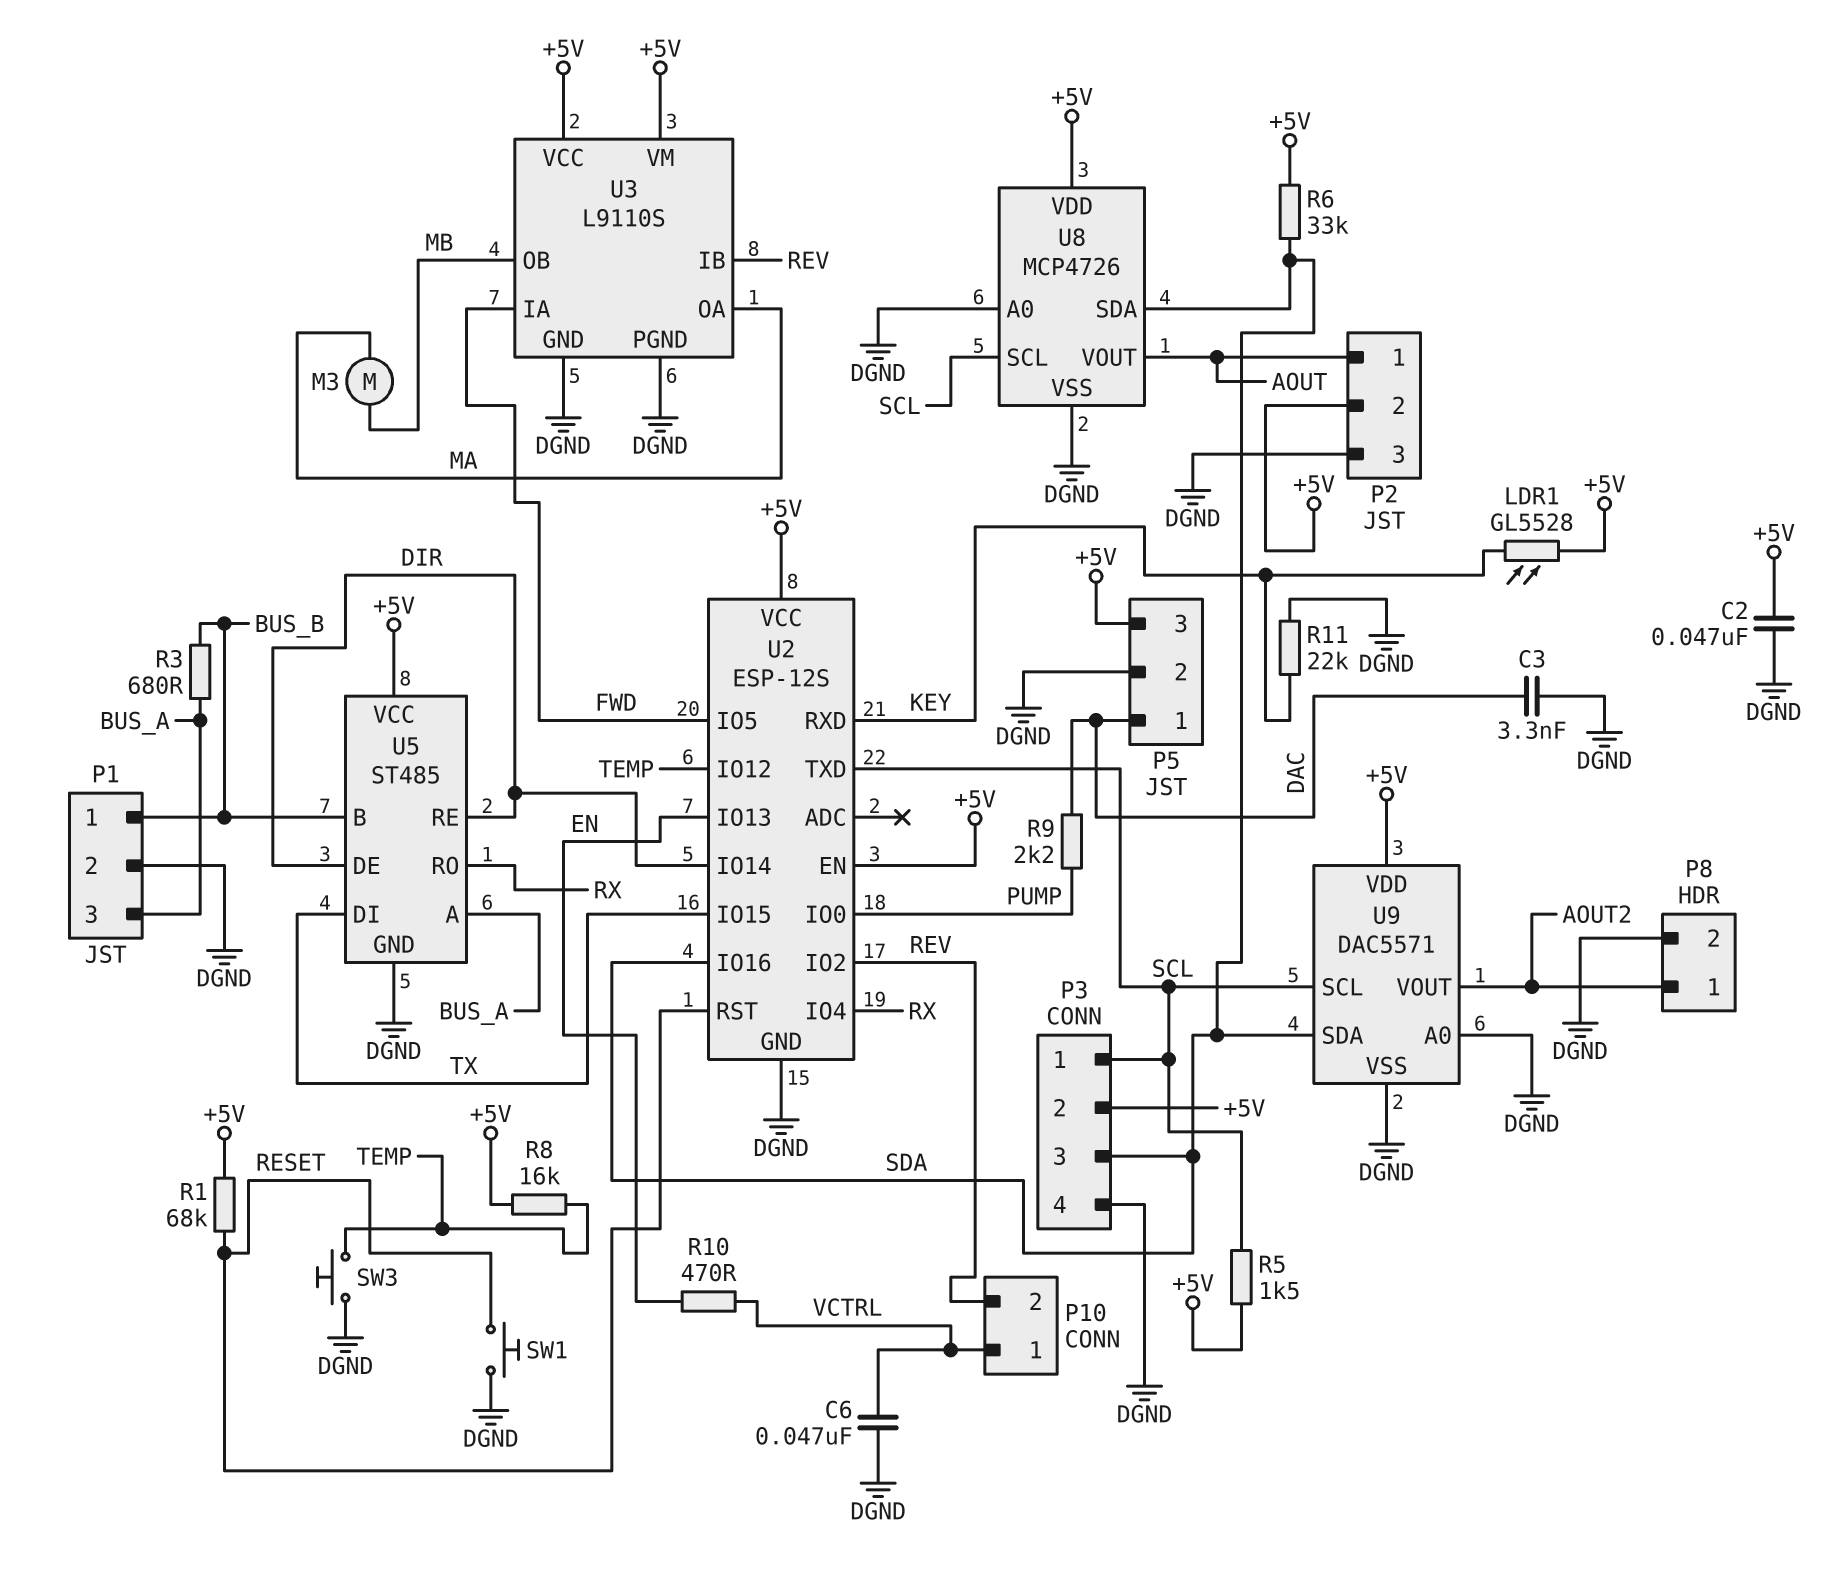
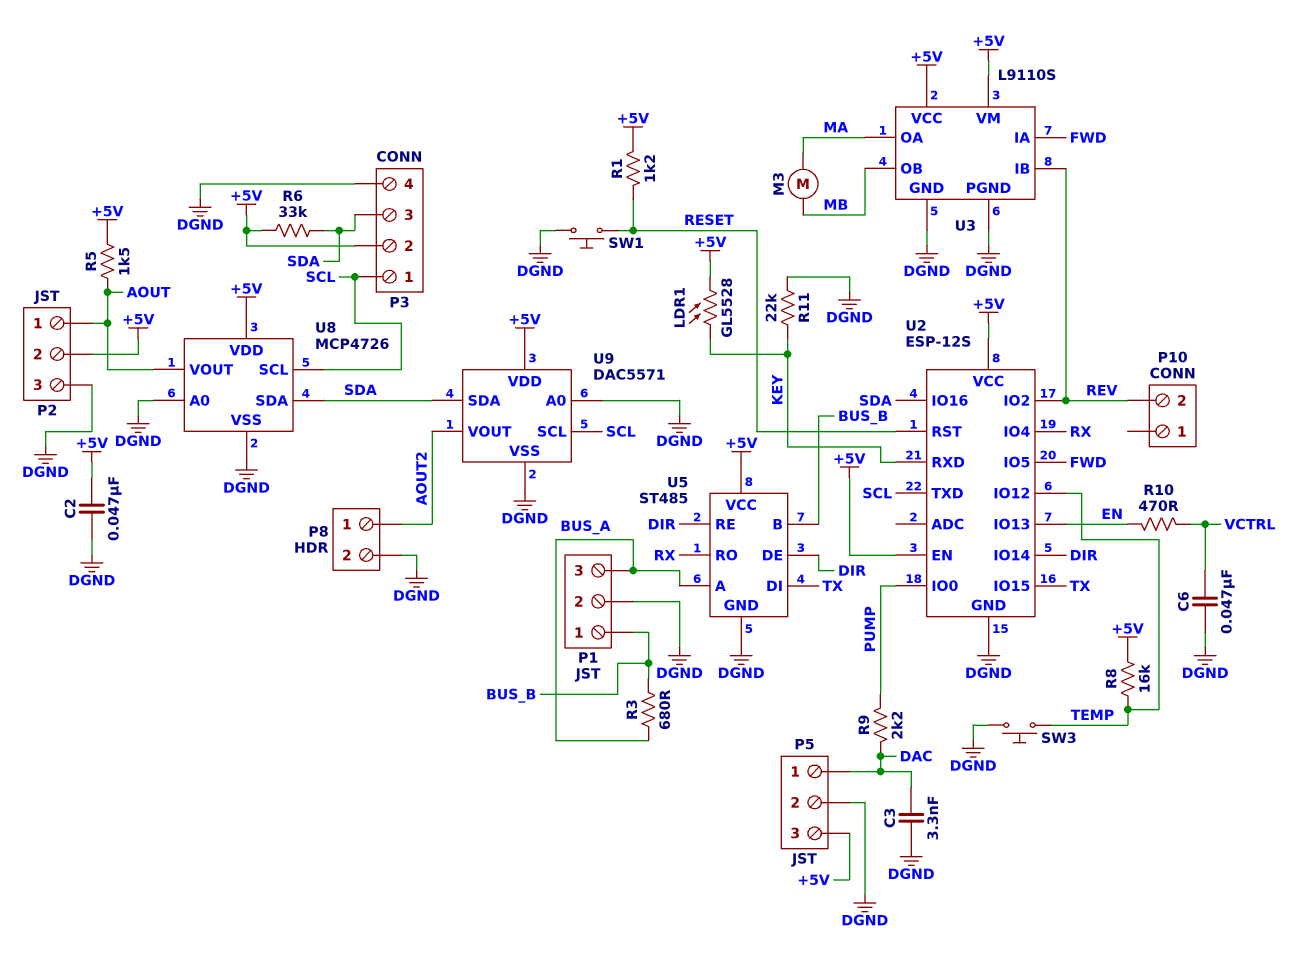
P10 pin 1: VCTRL -> none
R1: 68k (+5V, RESET) -> 1.2k (+5V, RESET)
R5: 1.5k (+5V, SCL) -> 1.5k (+5V, AOUT)

